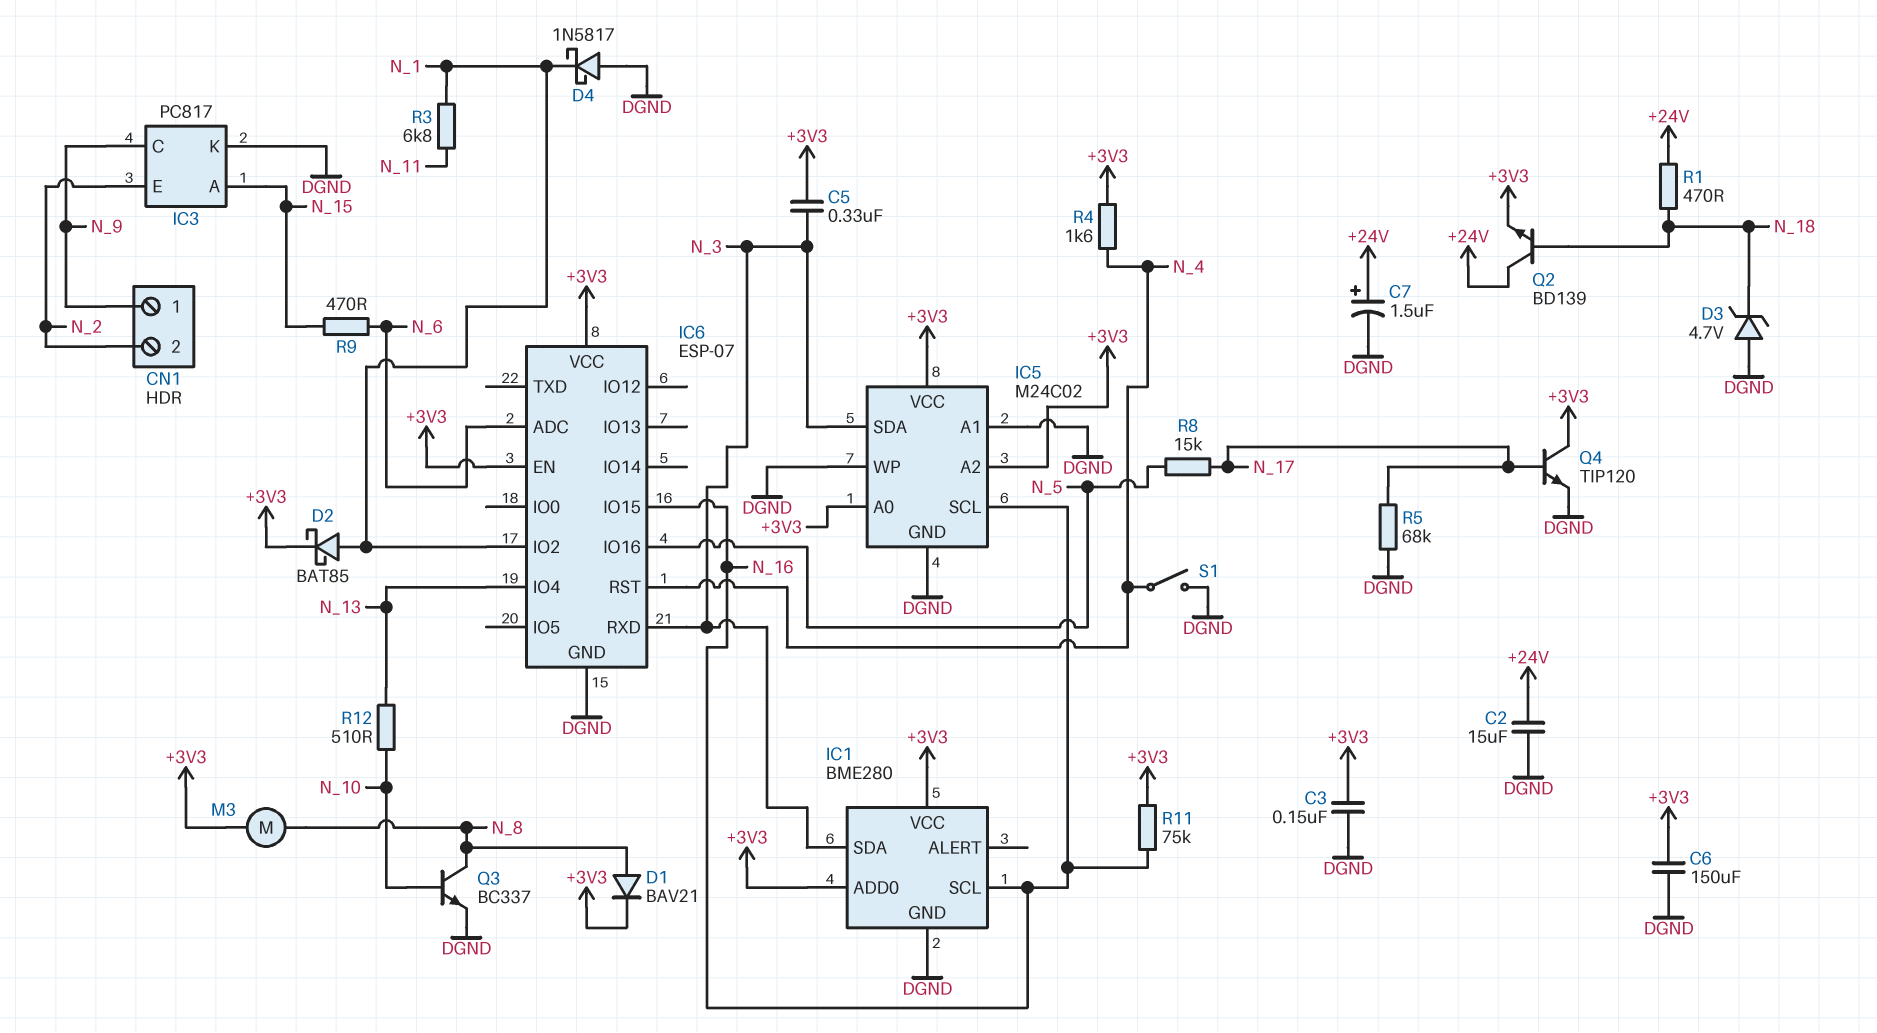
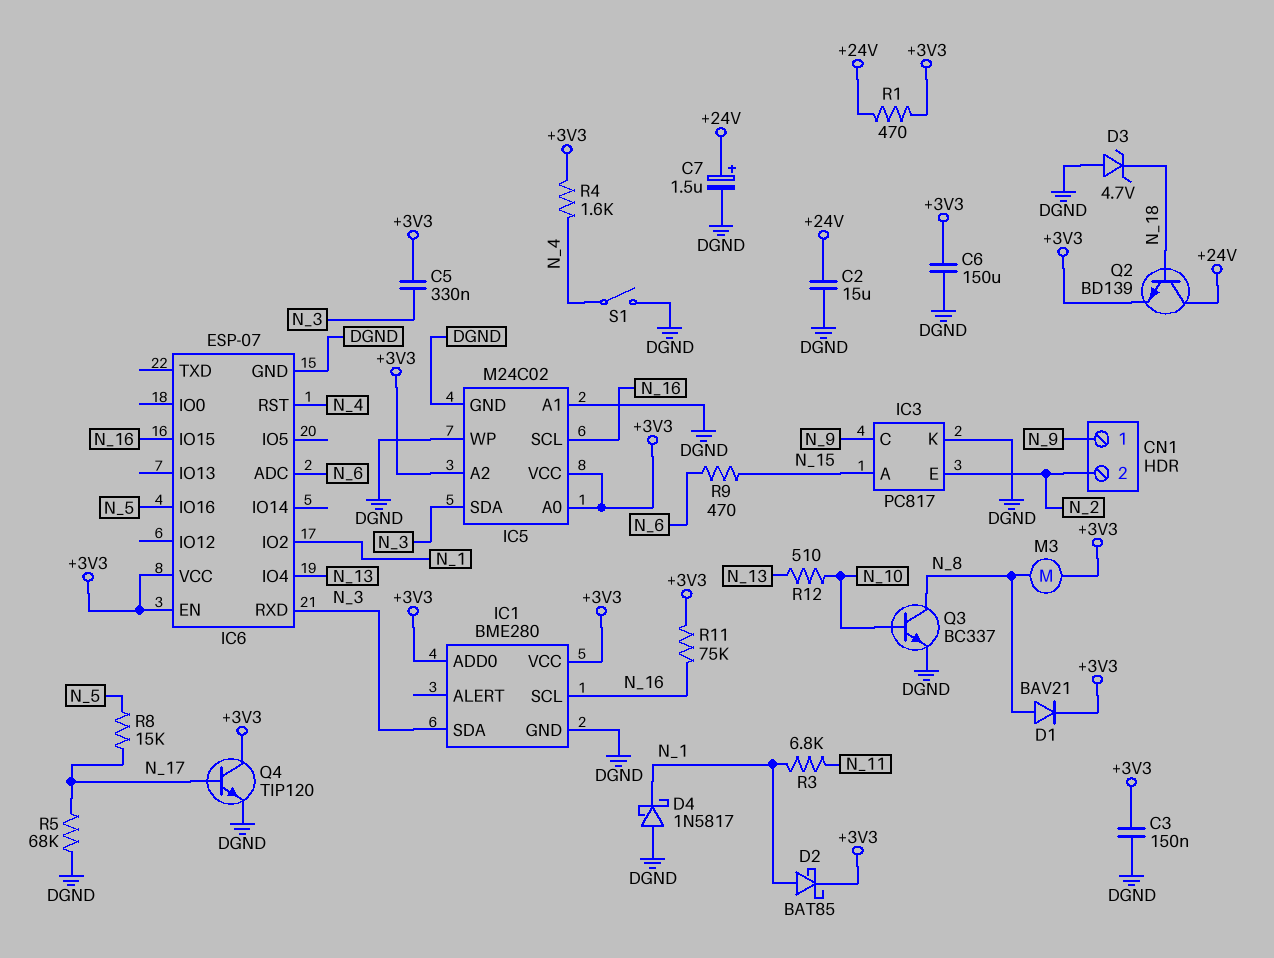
R1: 470 (+24V, N_18) -> 470 (+3V3, +24V)

